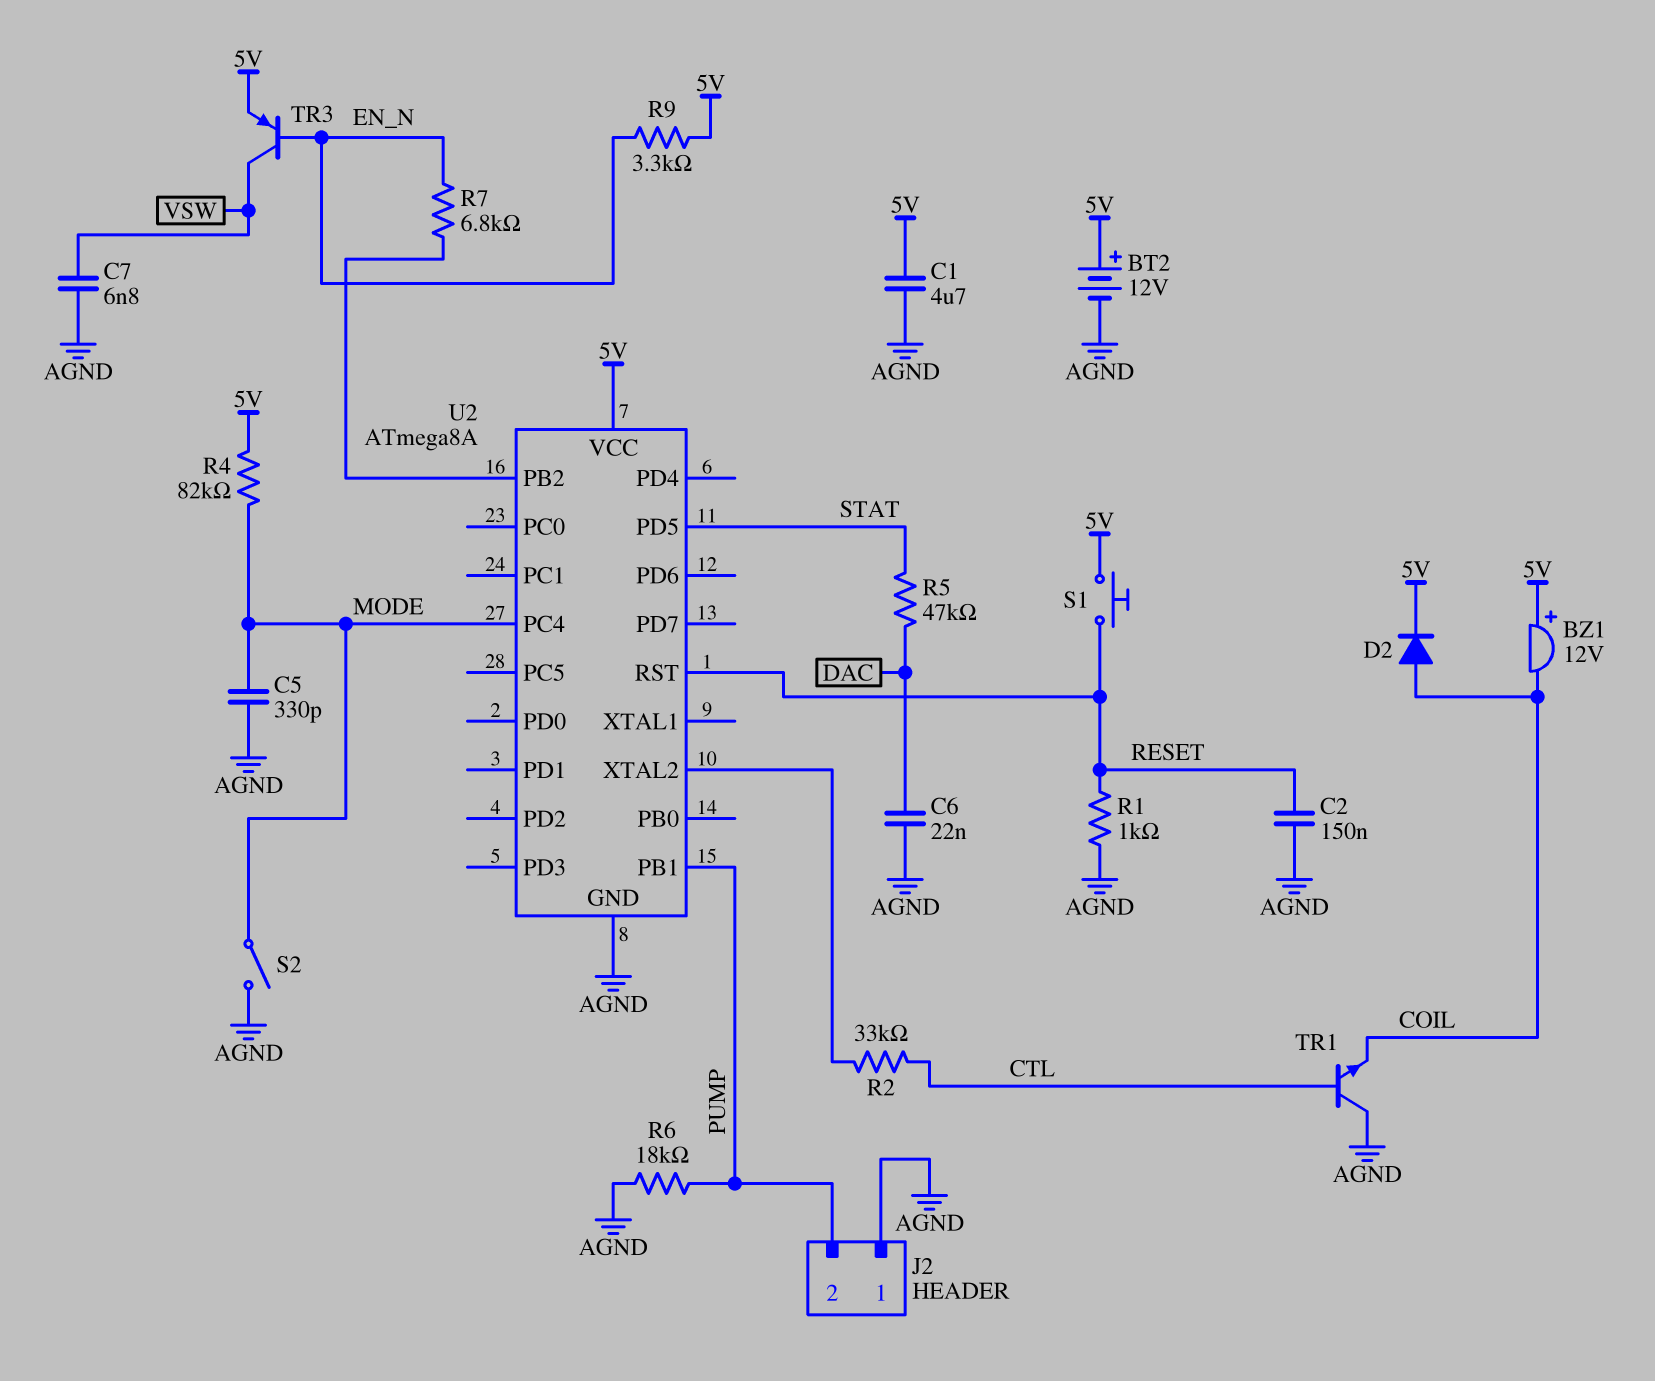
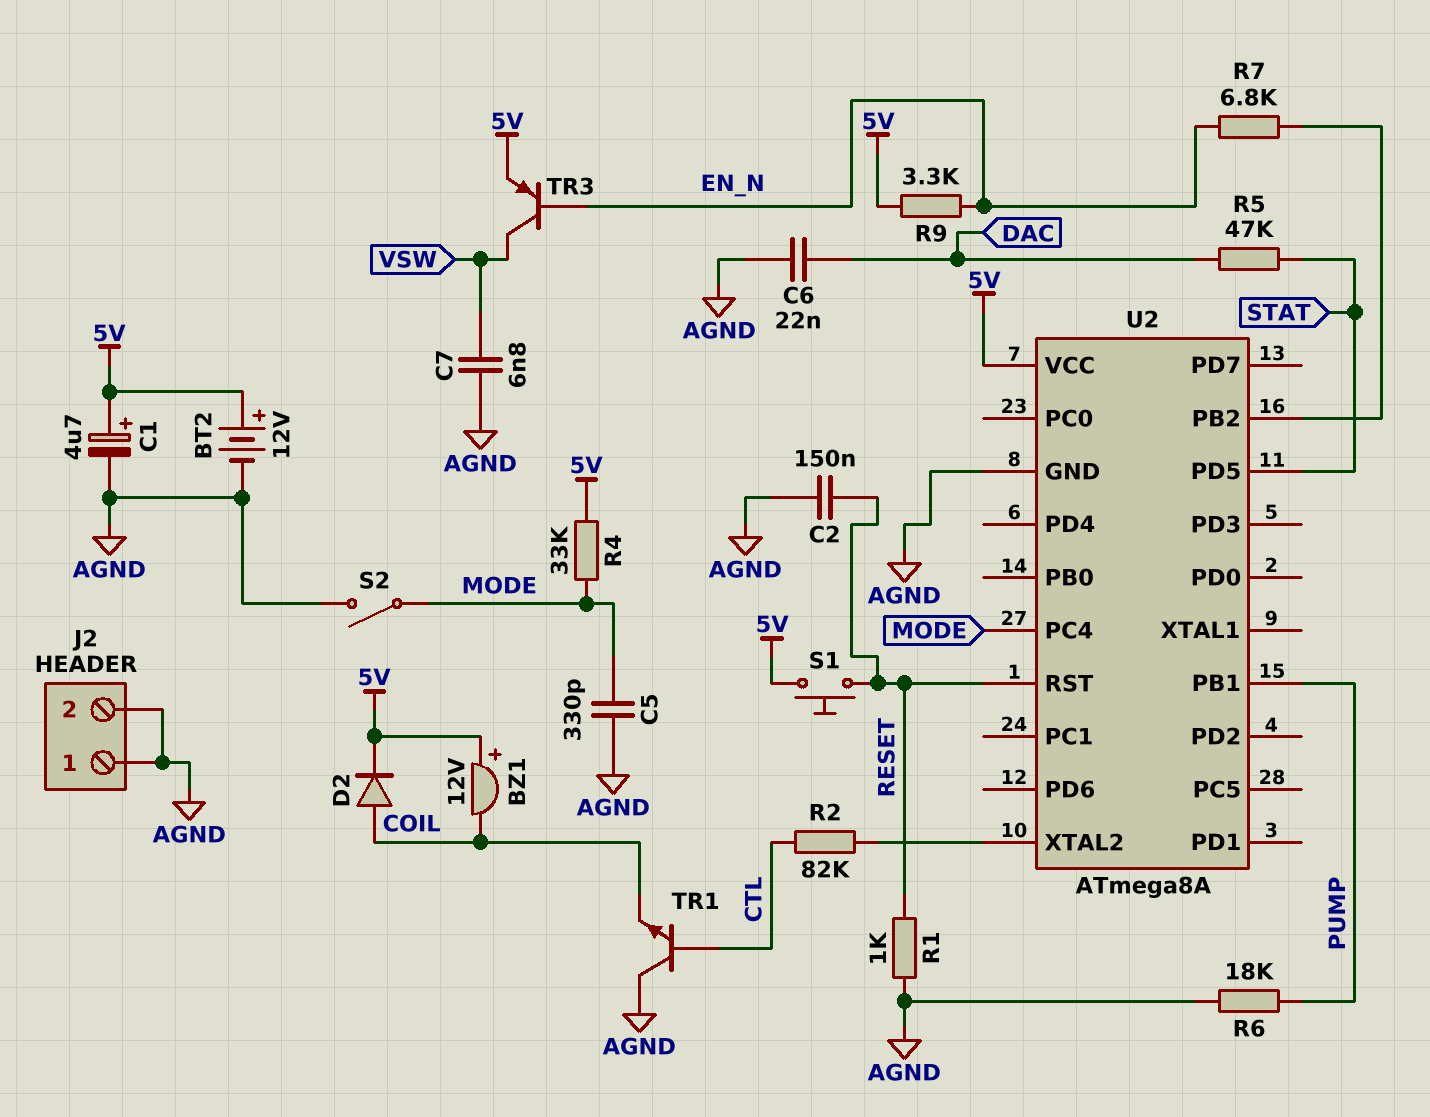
C1: 4.7uF (5V, AGND) -> 4.7uF (plus 5V, minus AGND)
J2 pin 2: PUMP -> AGND
R2: 33k (CTL, U2/XTAL2) -> 82k (CTL, U2/XTAL2)
R4: 82k (5V, MODE) -> 33k (5V, MODE)

